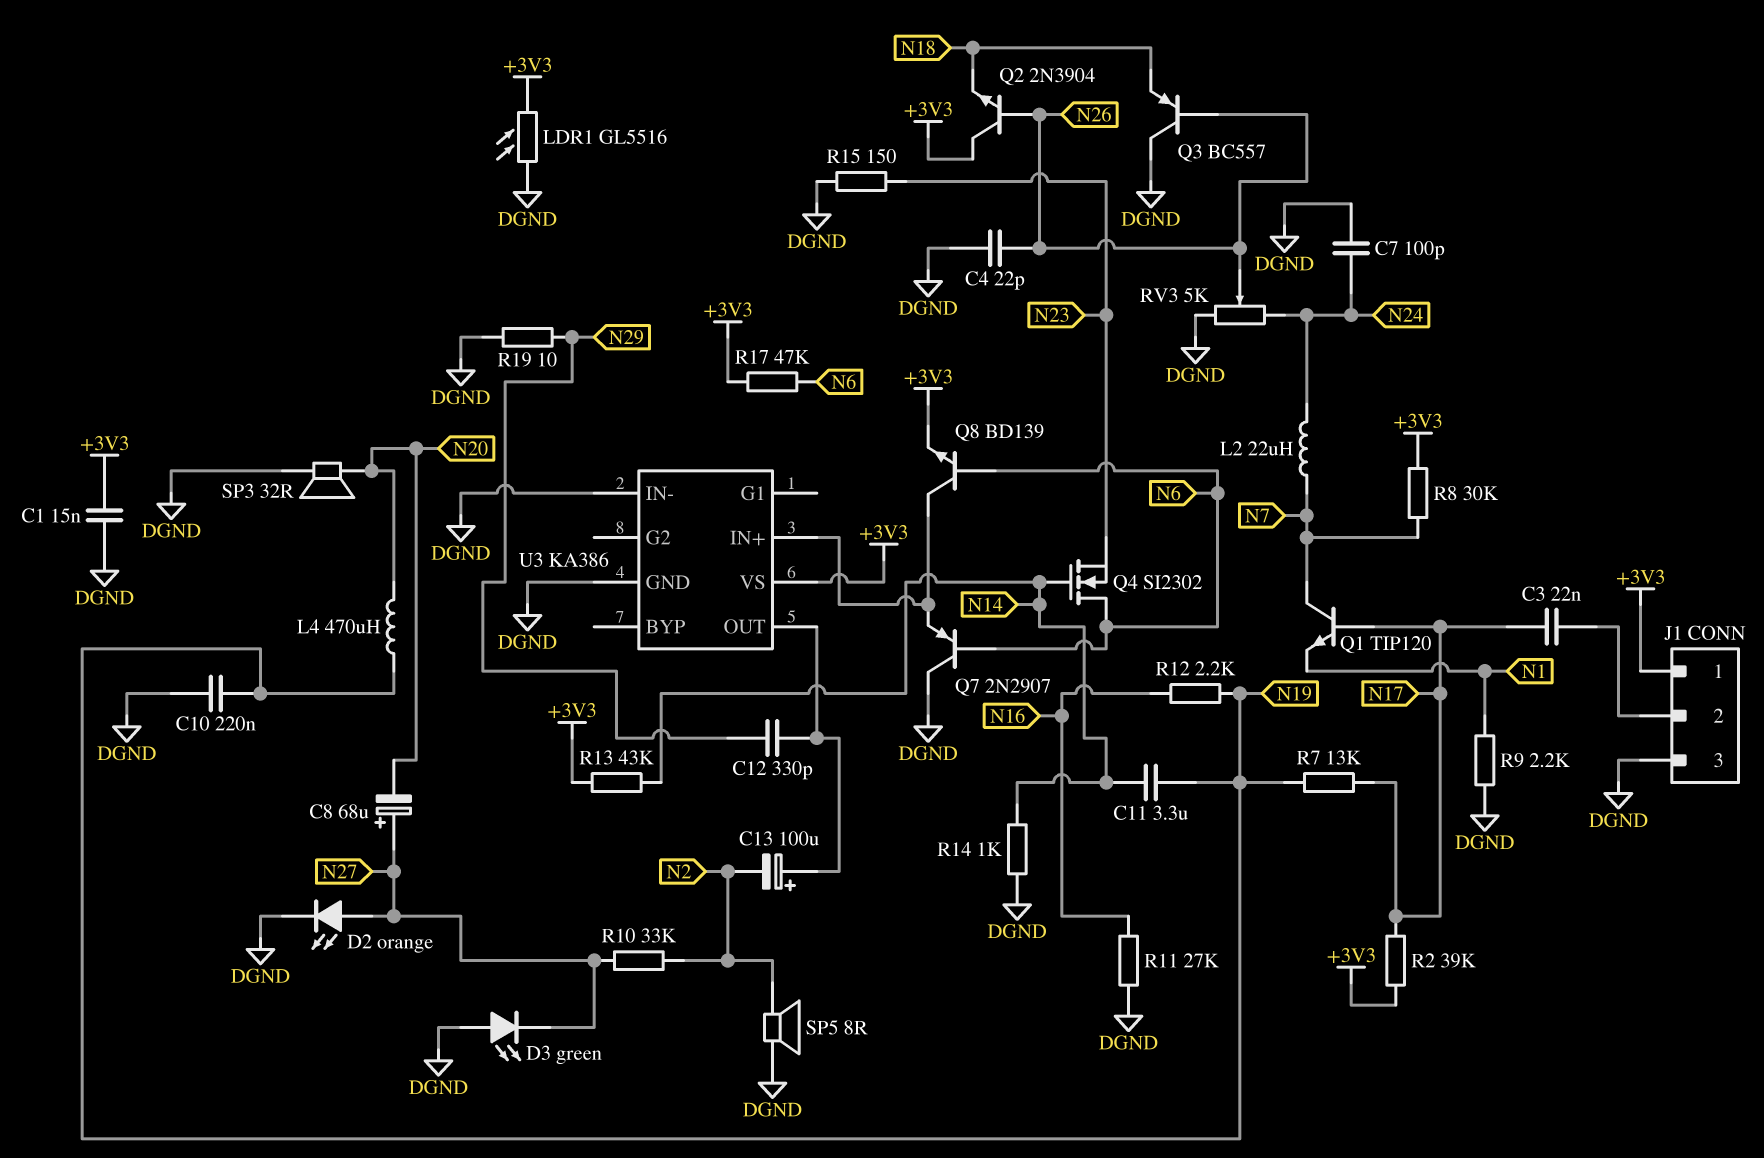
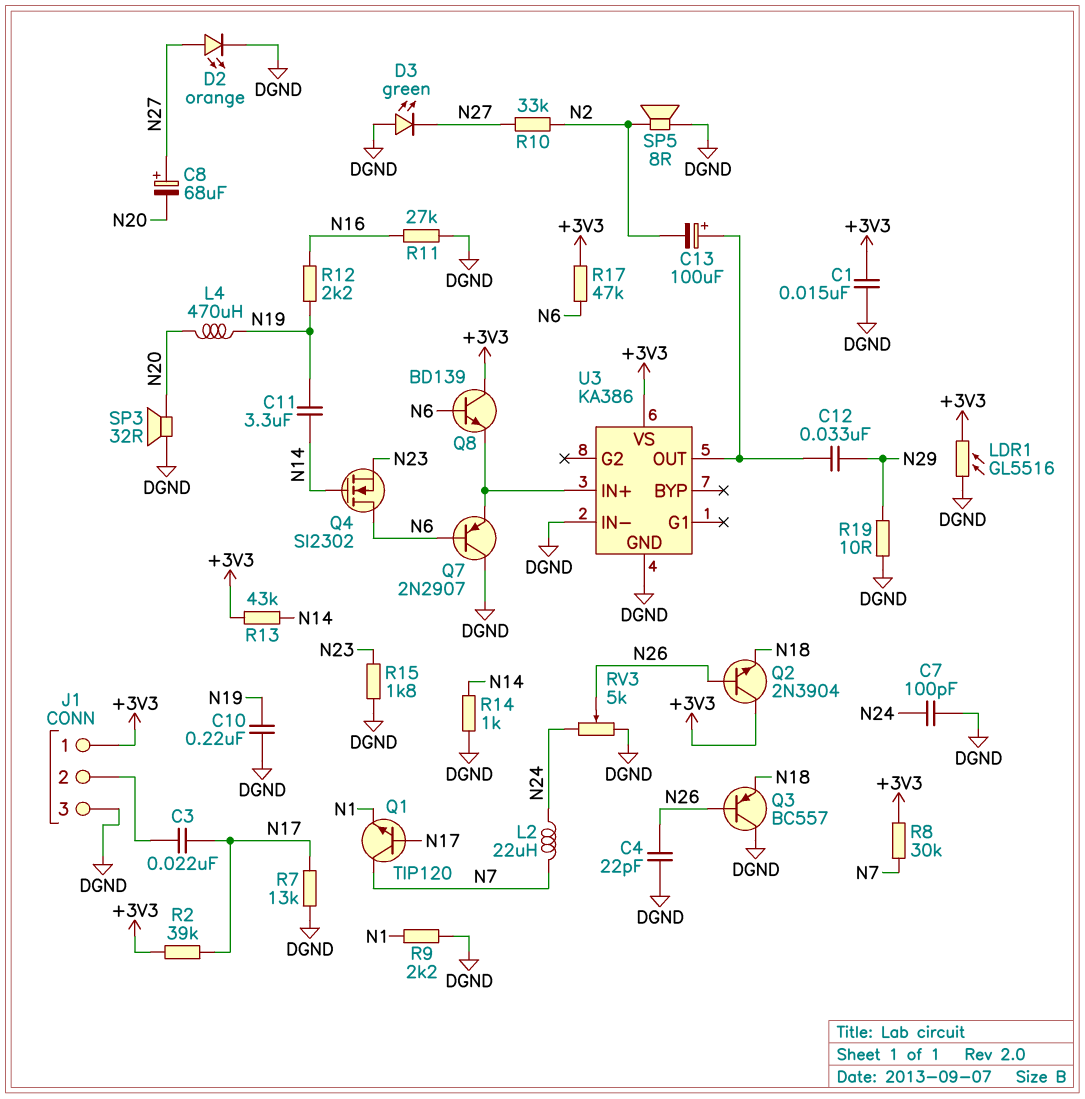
C12: 330pF (N29, U3/OUT) -> 33nF (N29, U3/OUT)
Q8: NPN BD139 (B N6, C U3/IN+, E +3V3) -> NPN BD139 (B N6, C +3V3, E U3/IN+)
R7: 13k (N17, N19) -> 13k (DGND, N17)
R15: 150 (DGND, N23) -> 1.8k (DGND, N23)

